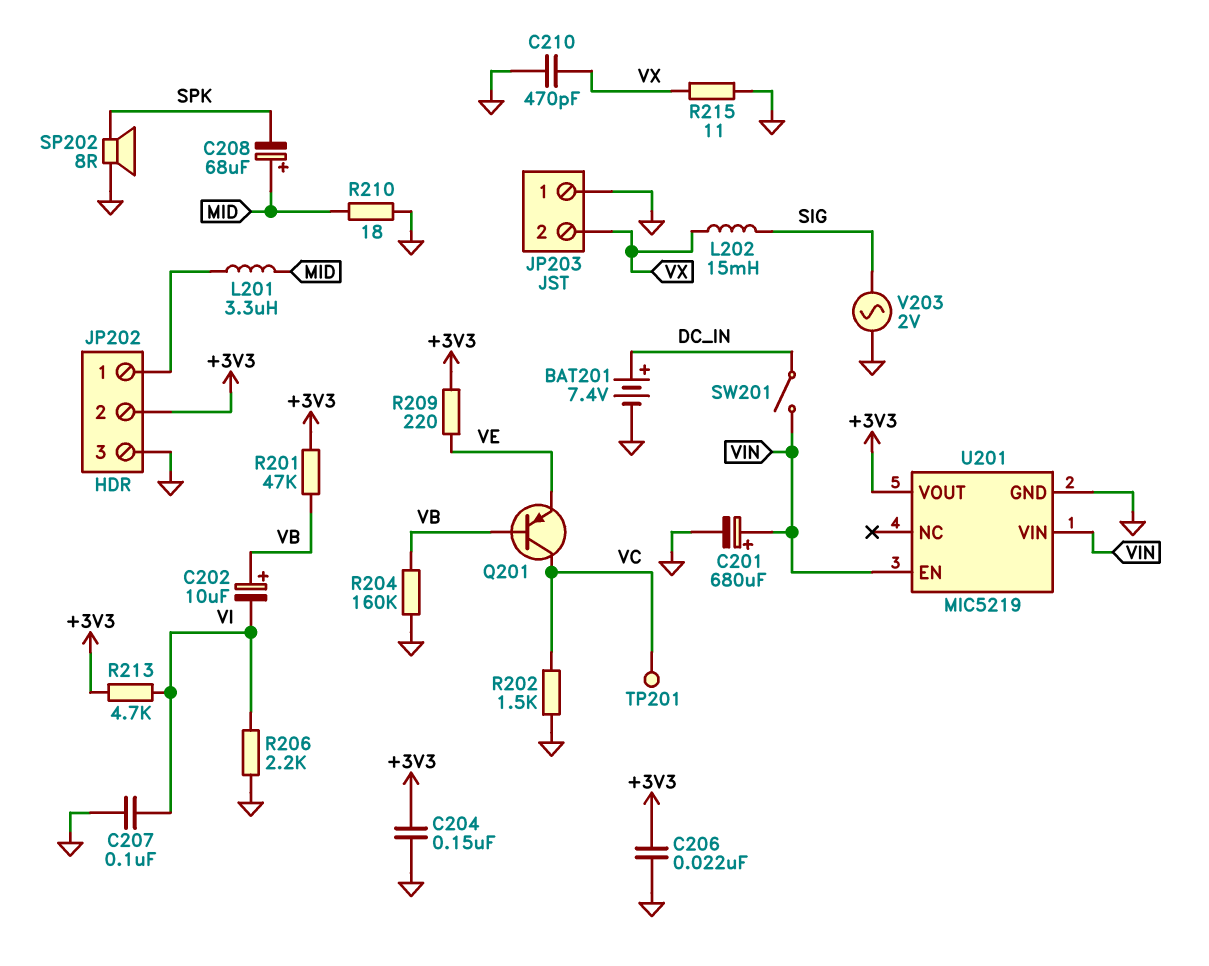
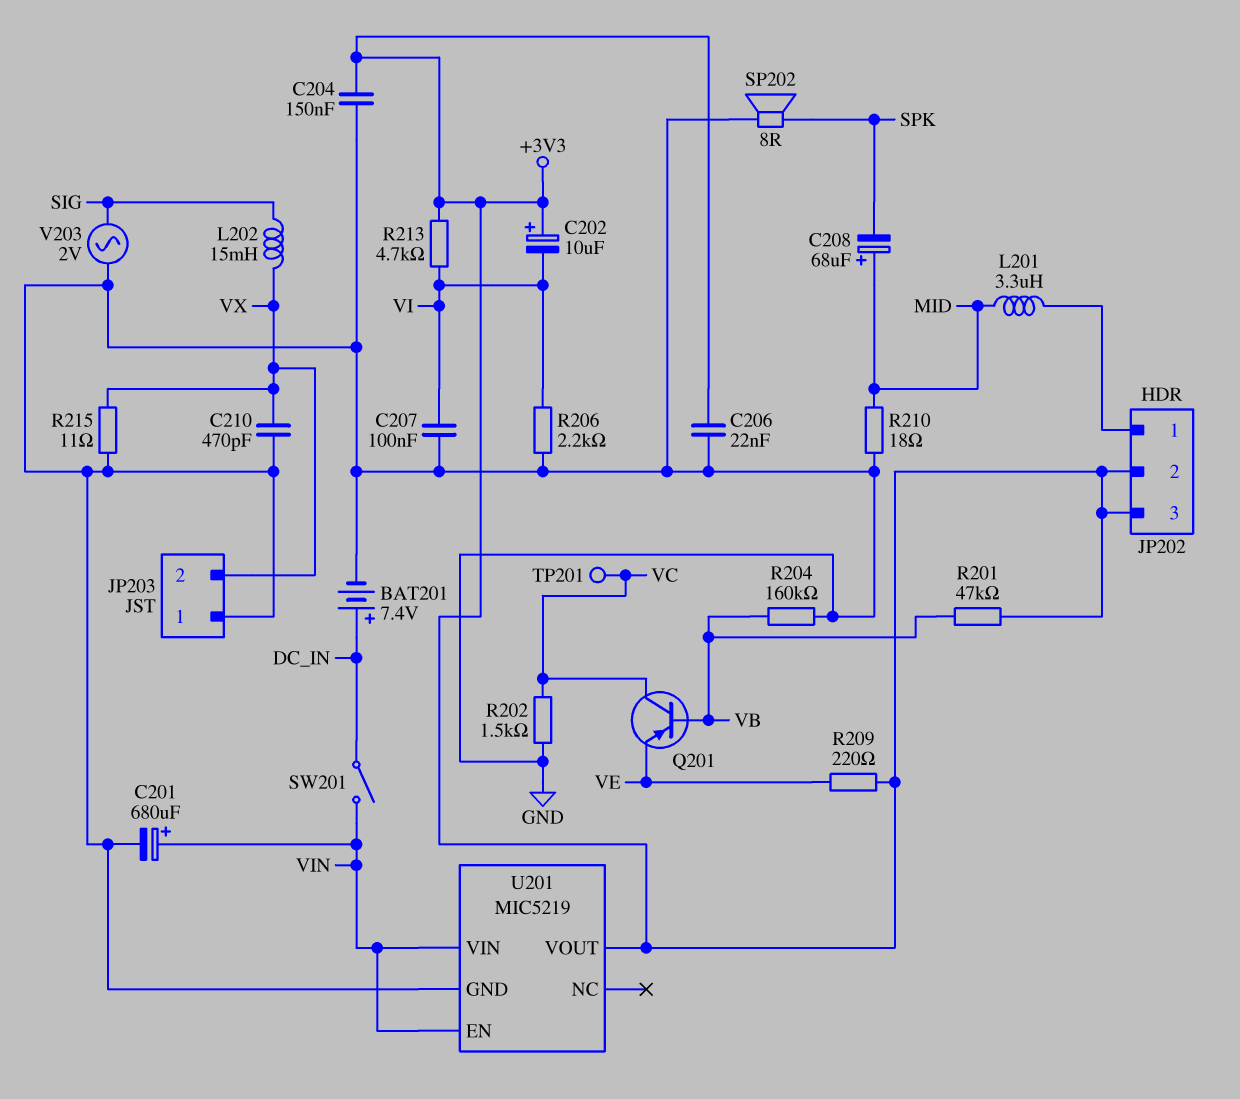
C202: 10uF (plus VB, minus VI) -> 10uF (plus +3V3, minus VI)
JP202 pin 3: GND -> +3V3

